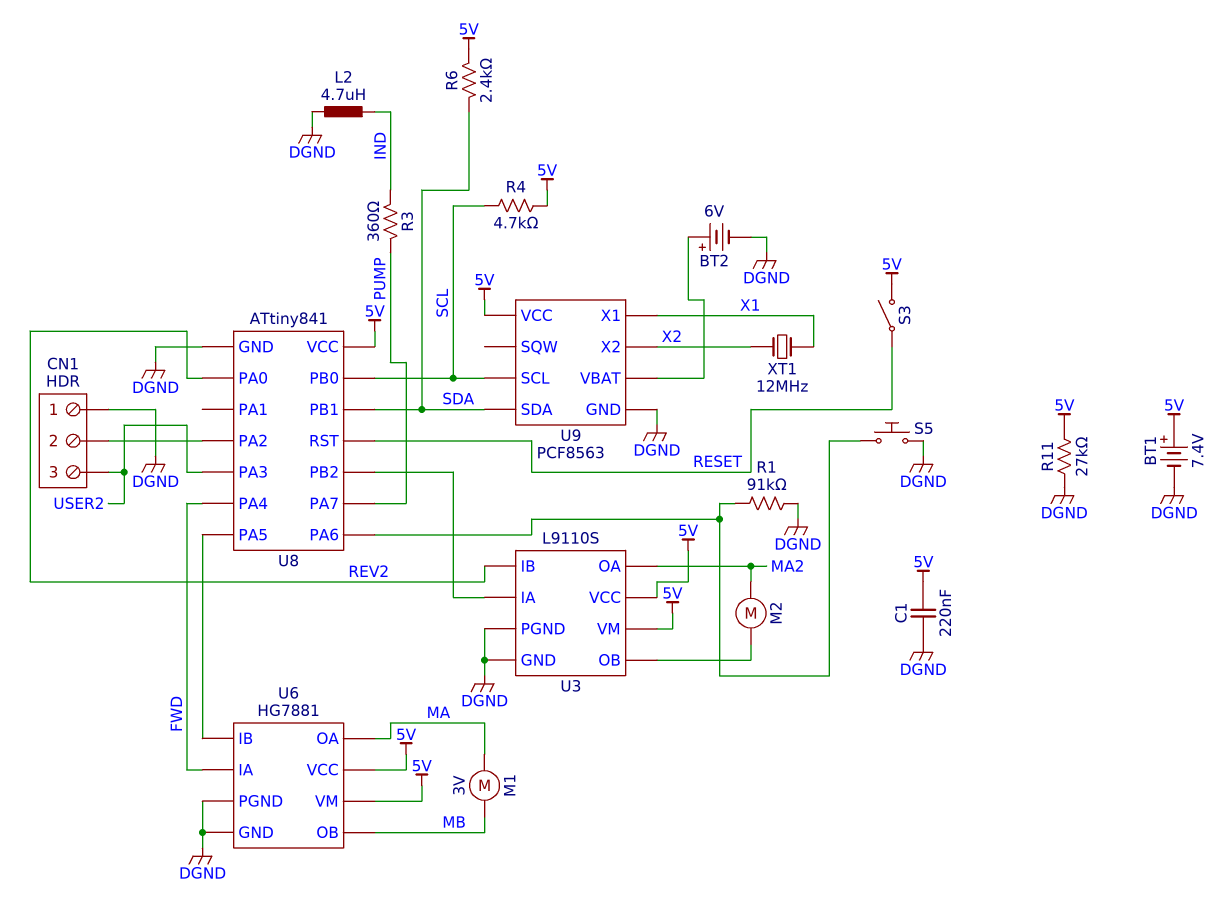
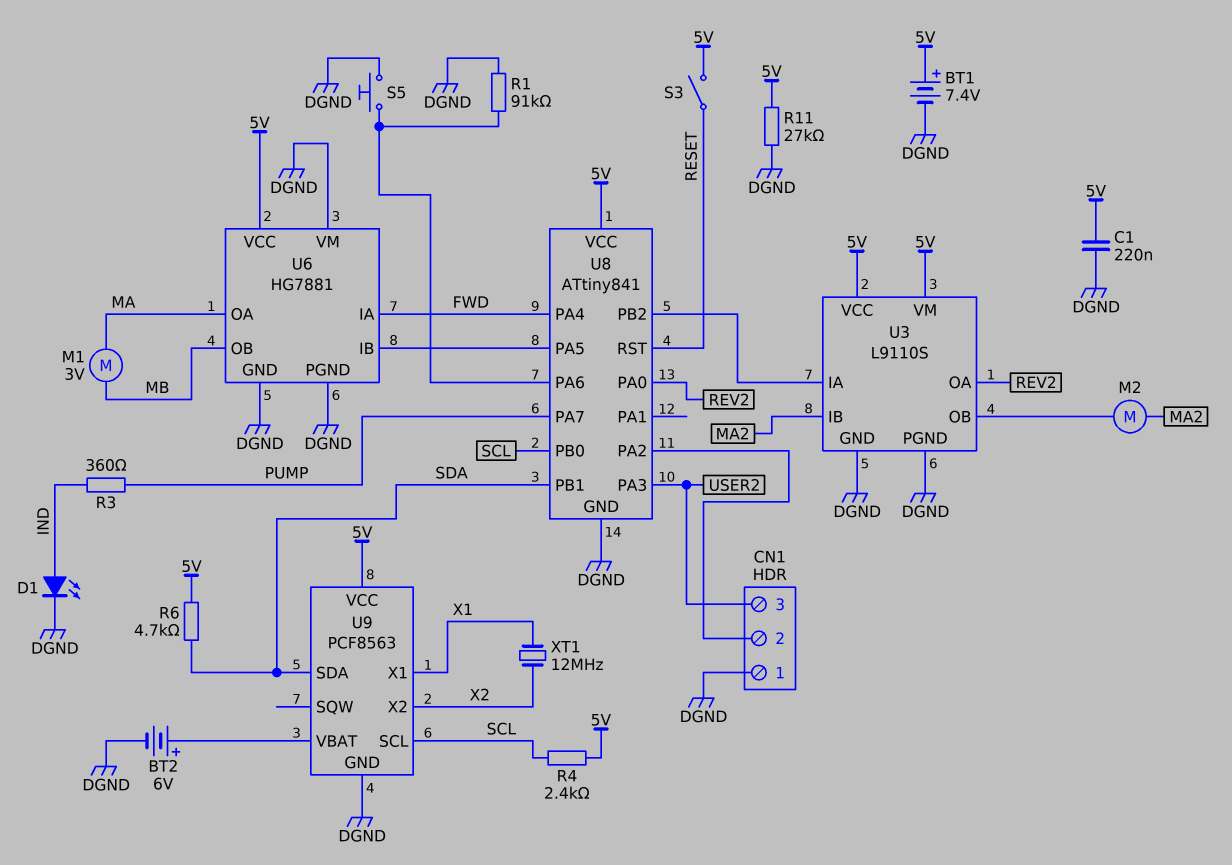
D1: none -> LED (A IND, K DGND)
L2: 4.7uH (DGND, IND) -> none
R4: 4.7k (5V, SCL) -> 2.4k (5V, SCL)
R6: 2.4k (5V, SDA) -> 4.7k (5V, SDA)
U3 pin IB: REV2 -> MA2
U3 pin OA: MA2 -> REV2
U6 pin VM: 5V -> DGND

